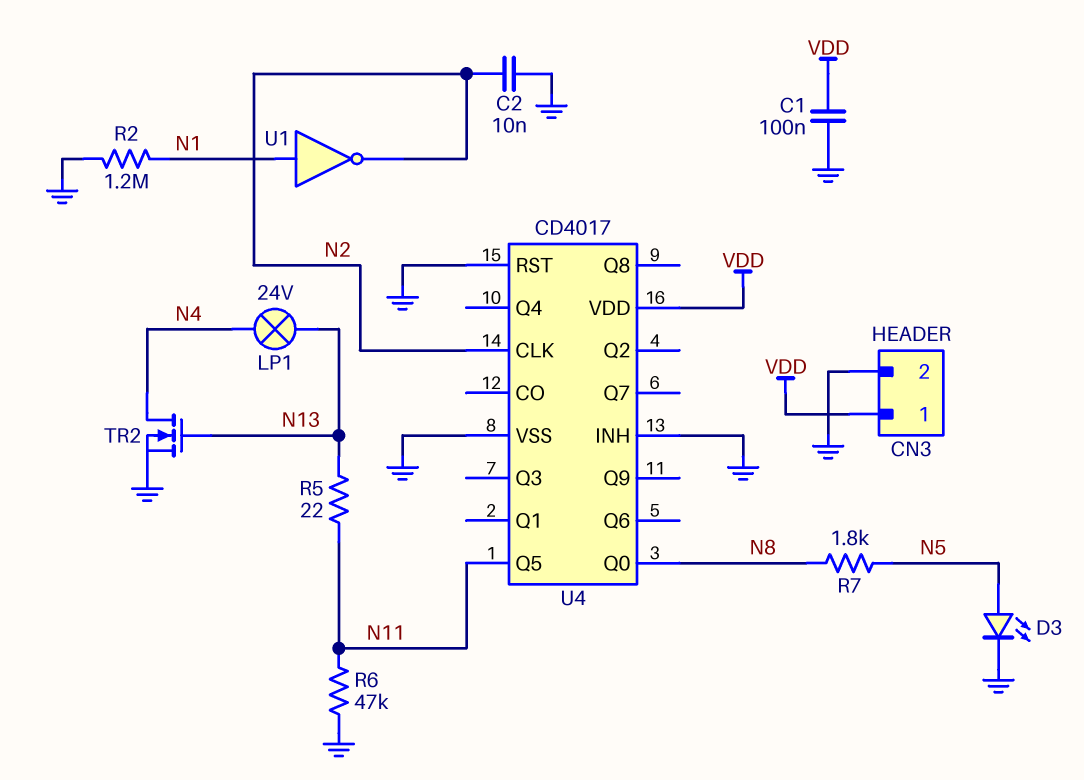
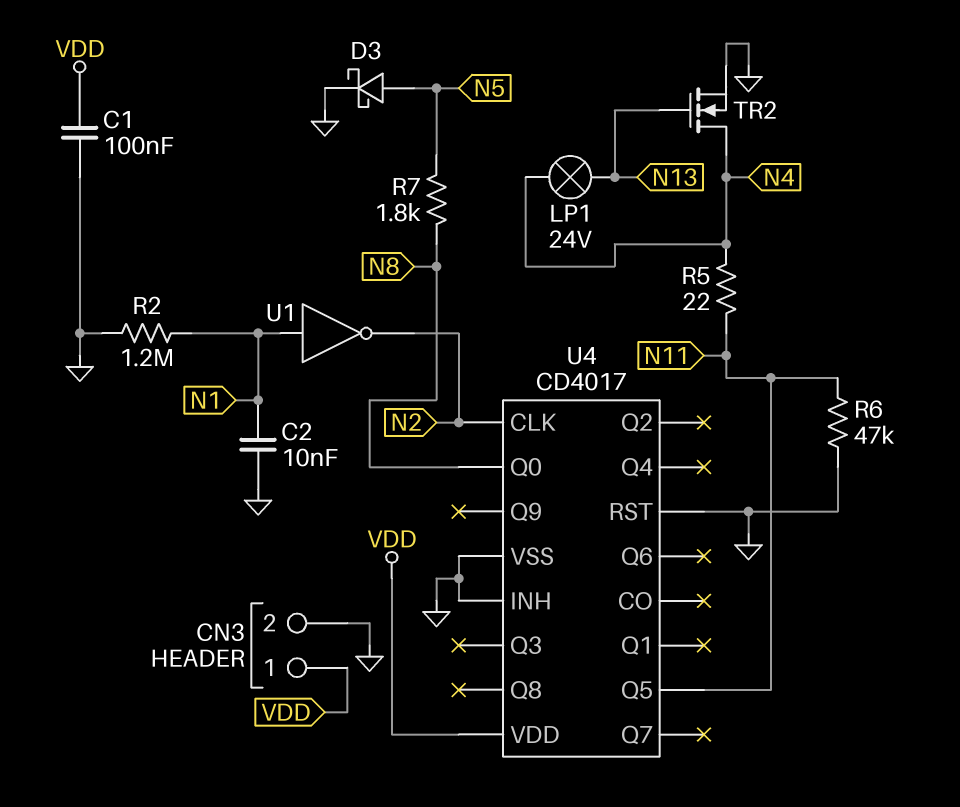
C2: 10nF (GND, N2) -> 10nF (GND, N1)
D3: LED (A N5, K GND) -> schottky (A N5, K GND)
R5: 22 (N11, N13) -> 22 (N4, N11)

